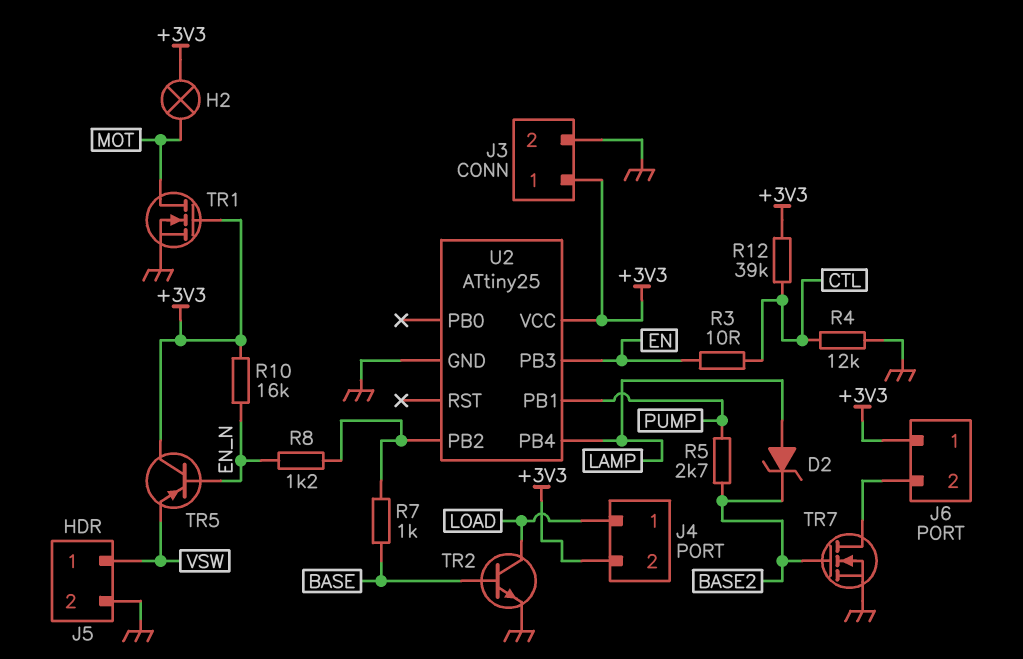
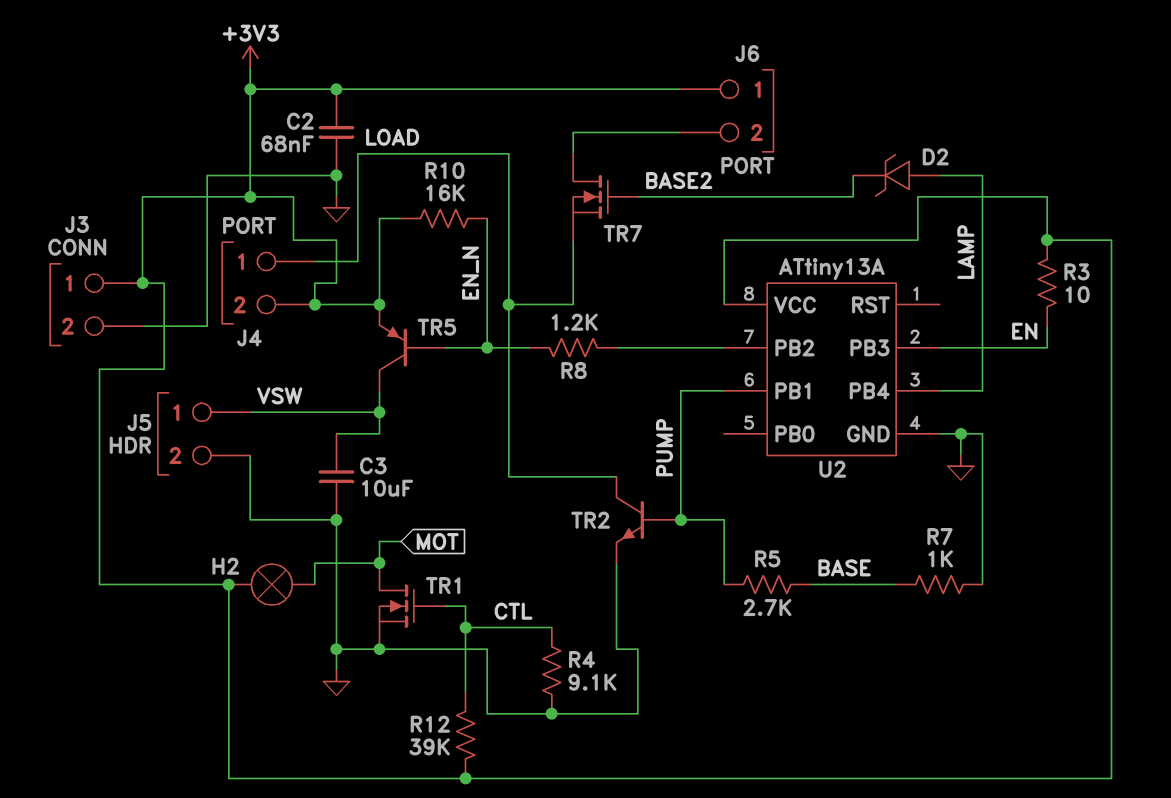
C2: none -> 68nF (+3V3, GND)
C3: none -> 10uF (GND, VSW)
R3: 10 (CTL, EN) -> 10 (+3V3, EN)
R4: 12k (CTL, GND) -> 9.1k (CTL, GND)
R5: 2.7k (BASE2, PUMP) -> 2.7k (BASE, PUMP)
R7: 1k (BASE, U2/PB2) -> 1k (BASE, GND)
TR1: NMOS (G +3V3, D MOT, S GND) -> NMOS (G CTL, D MOT, S GND)
TR2: NPN (B BASE, C LOAD, E GND) -> NPN (B PUMP, C LOAD, E GND)
TR5: PNP (B EN_N, C +3V3, E VSW) -> PNP (B EN_N, C VSW, E +3V3)
TR7: NMOS (G BASE2, D J6/2, S GND) -> NMOS (G BASE2, D J6/2, S LOAD)
U2: ATtiny25 -> ATtiny13A

